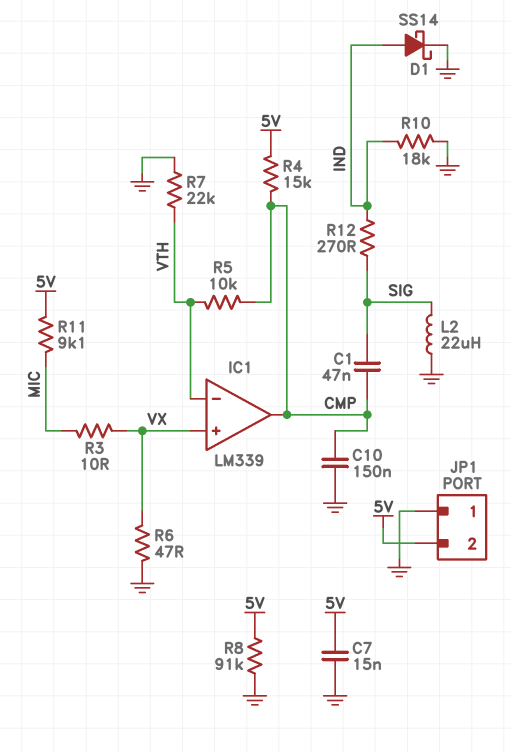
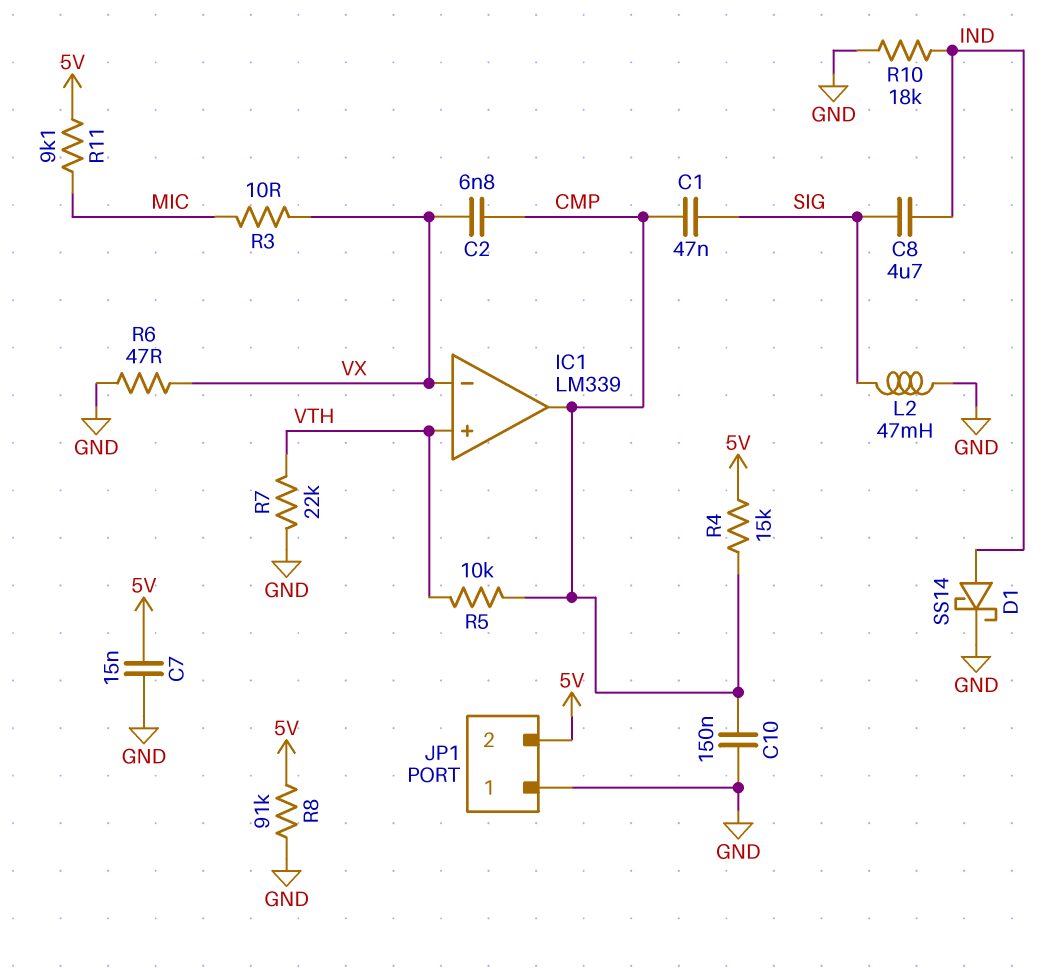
C2: none -> 6.8nF (CMP, VX)
C8: none -> 4.7uF (IND, SIG)
IC1 pin in+: VX -> VTH
IC1 pin in-: VTH -> VX
L2: 22uH (GND, SIG) -> 47mH (GND, SIG)
R12: 270 (IND, SIG) -> none

